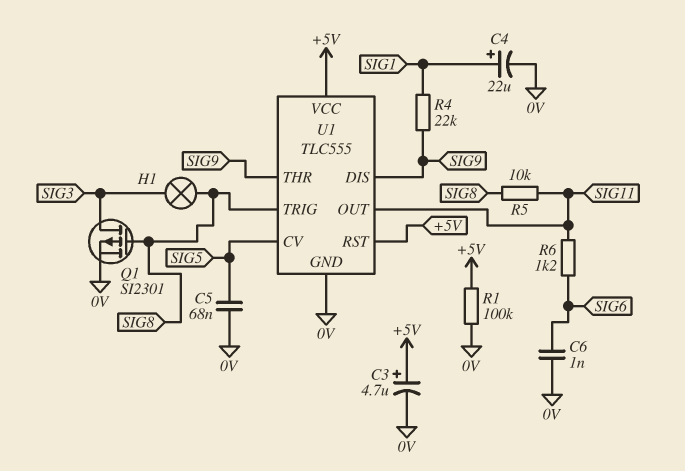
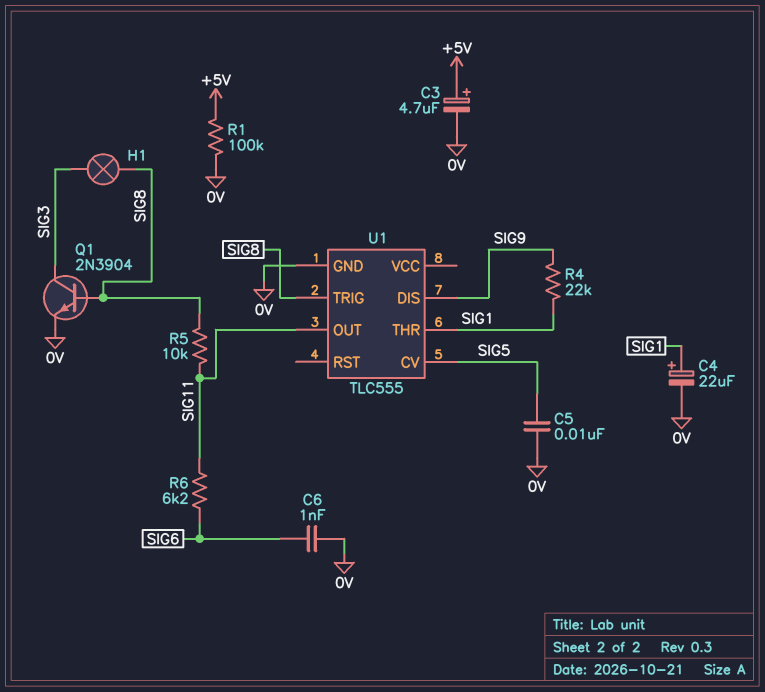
C5: 68nF (0V, SIG5) -> 10nF (0V, SIG5)
Q1: PMOS SI2301 (G SIG8, D SIG3, S 0V) -> NPN 2N3904 (B SIG8, C SIG3, E 0V)
R6: 1.2k (SIG6, SIG11) -> 6.2k (SIG6, SIG11)
U1 pin RST: +5V -> none
U1 pin THR: SIG9 -> SIG1
U1 pin VCC: +5V -> none

